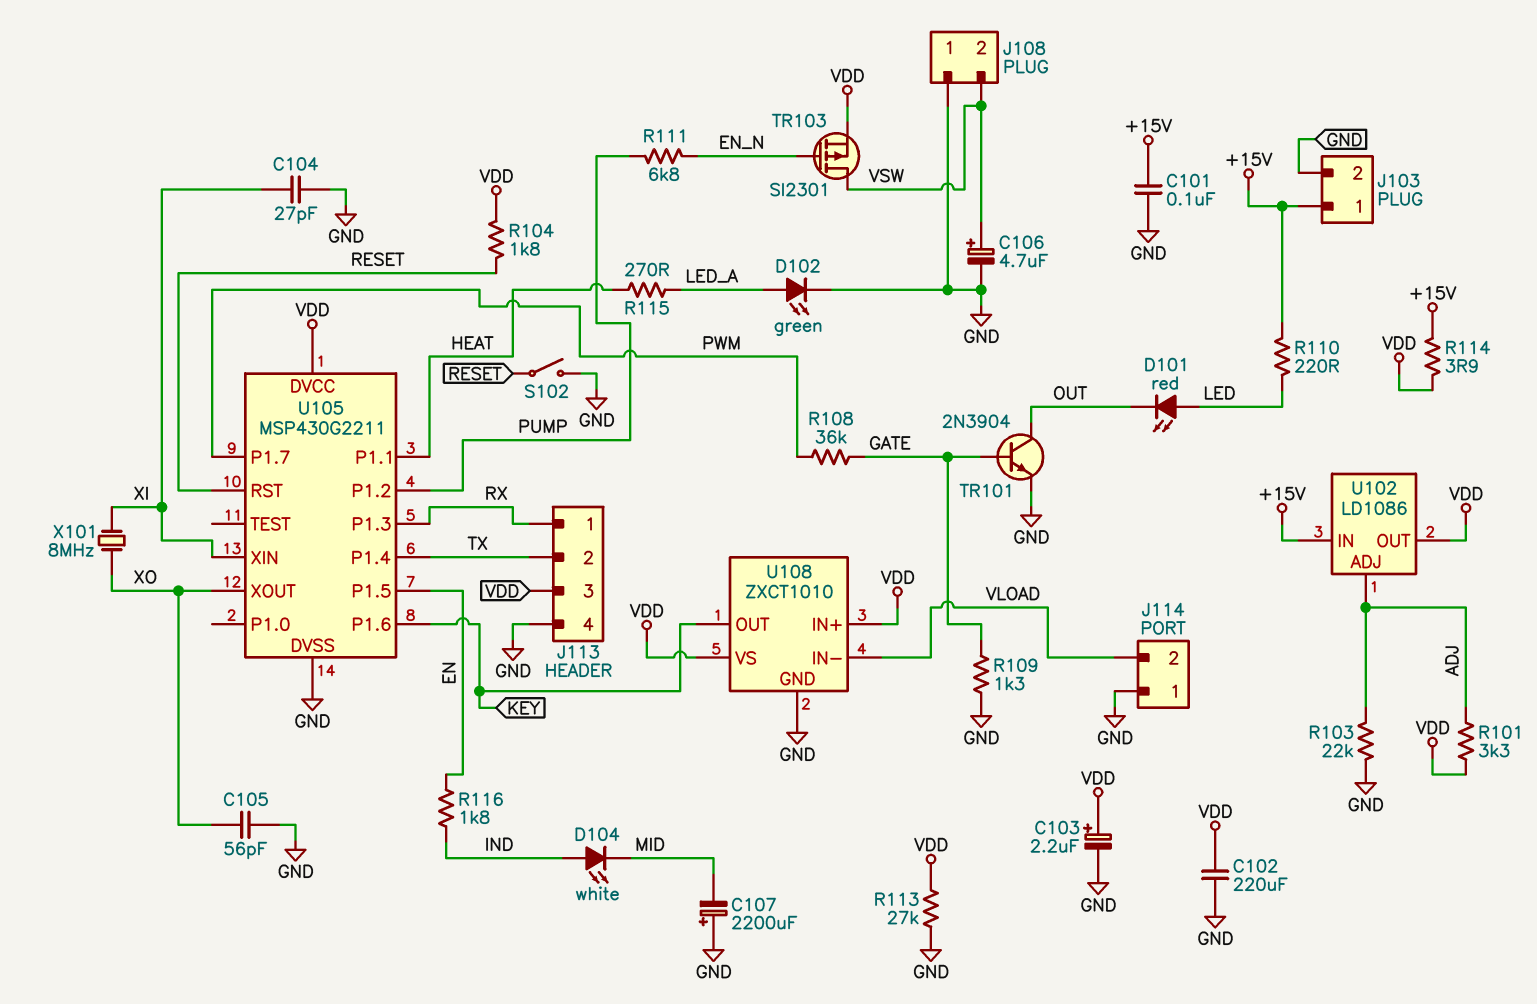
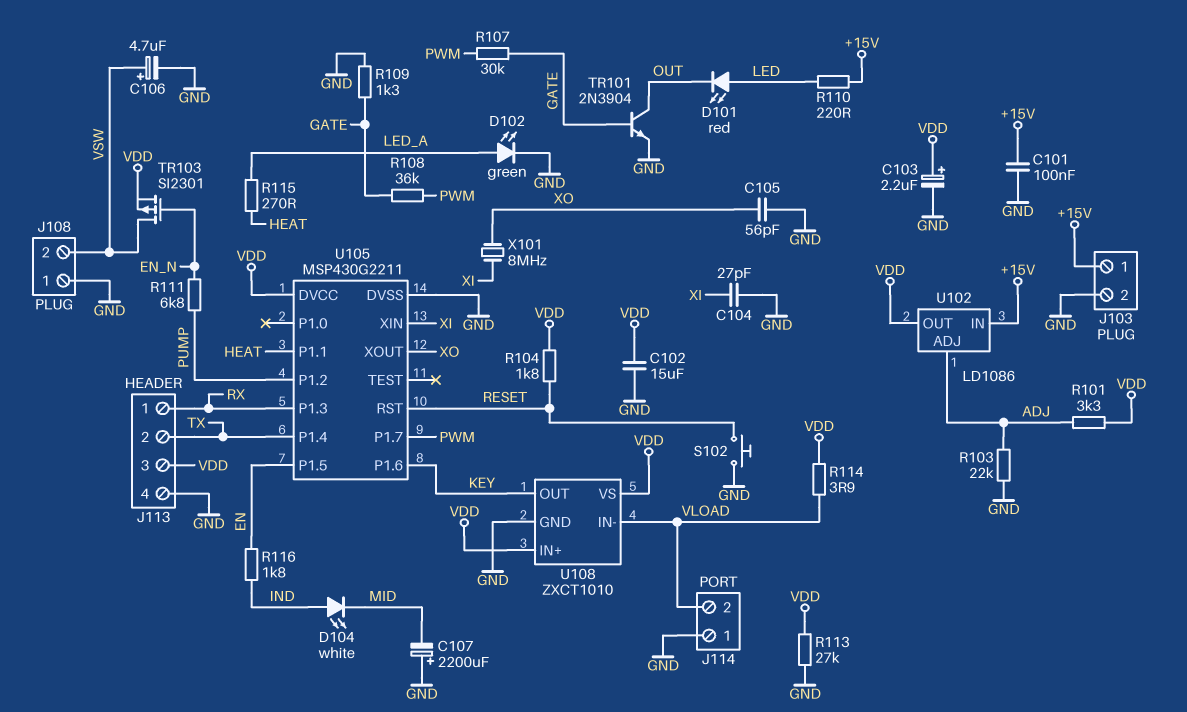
C102: 220uF (GND, VDD) -> 15uF (GND, VDD)
R107: none -> 30k (GATE, PWM)
R114: 3.9 (+15V, VDD) -> 3.9 (VDD, VLOAD)
S102: switch (GND, RESET) -> button (GND, RESET)

